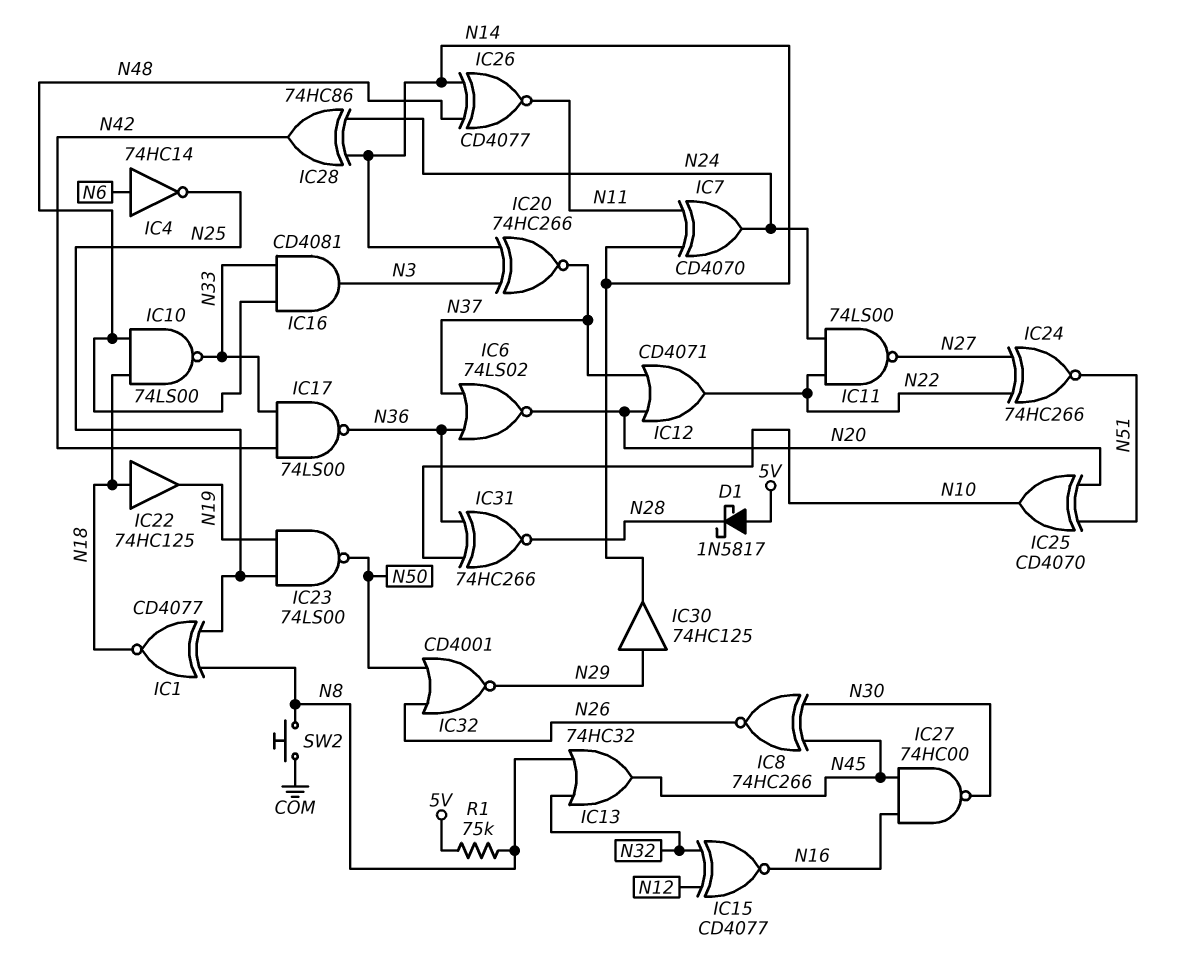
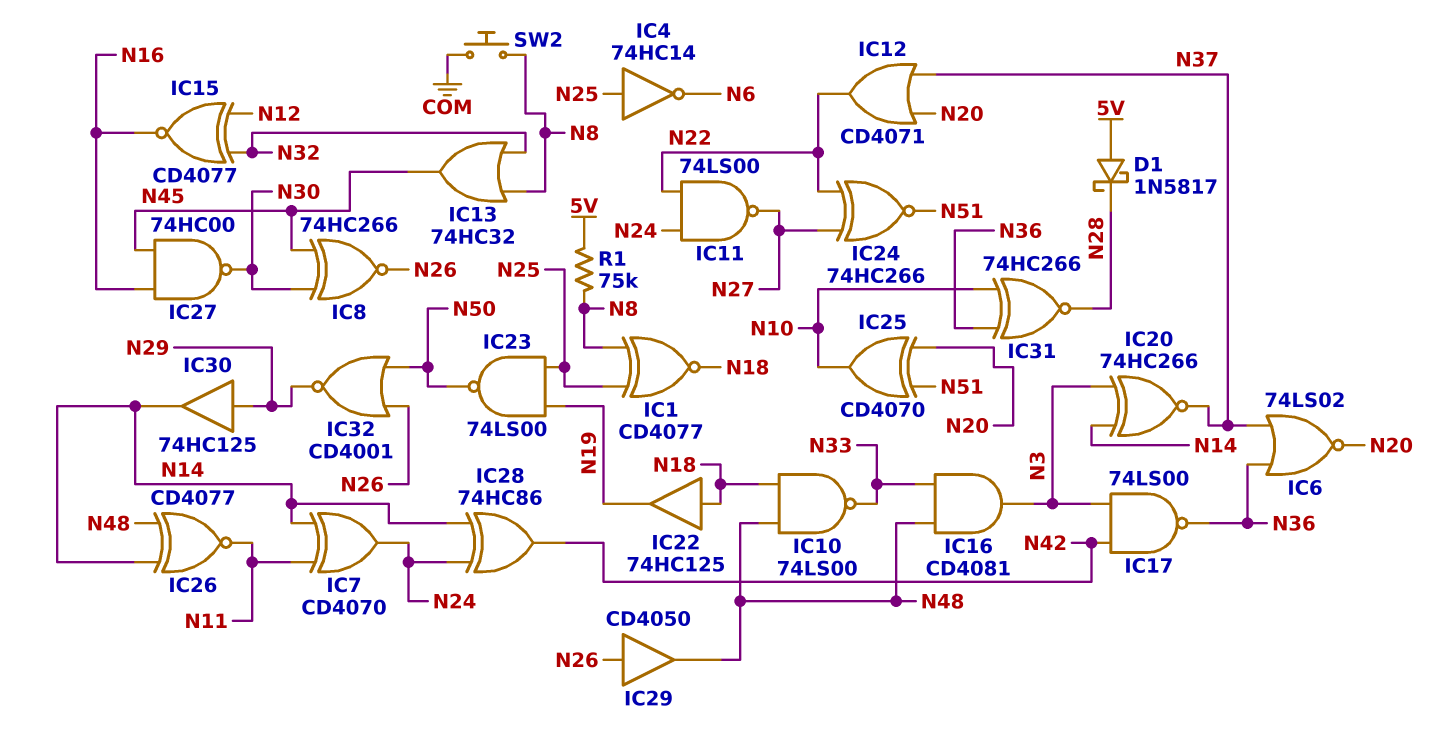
IC4: NOT 74HC14 (in N6, out N25) -> NOT 74HC14 (in N25, out N6)
IC17: NAND 74LS00 (in N33, in N42, out N36) -> NAND 74LS00 (in N3, in N42, out N36)
IC29: none -> buffer CD4050 (in N26, out N48)

